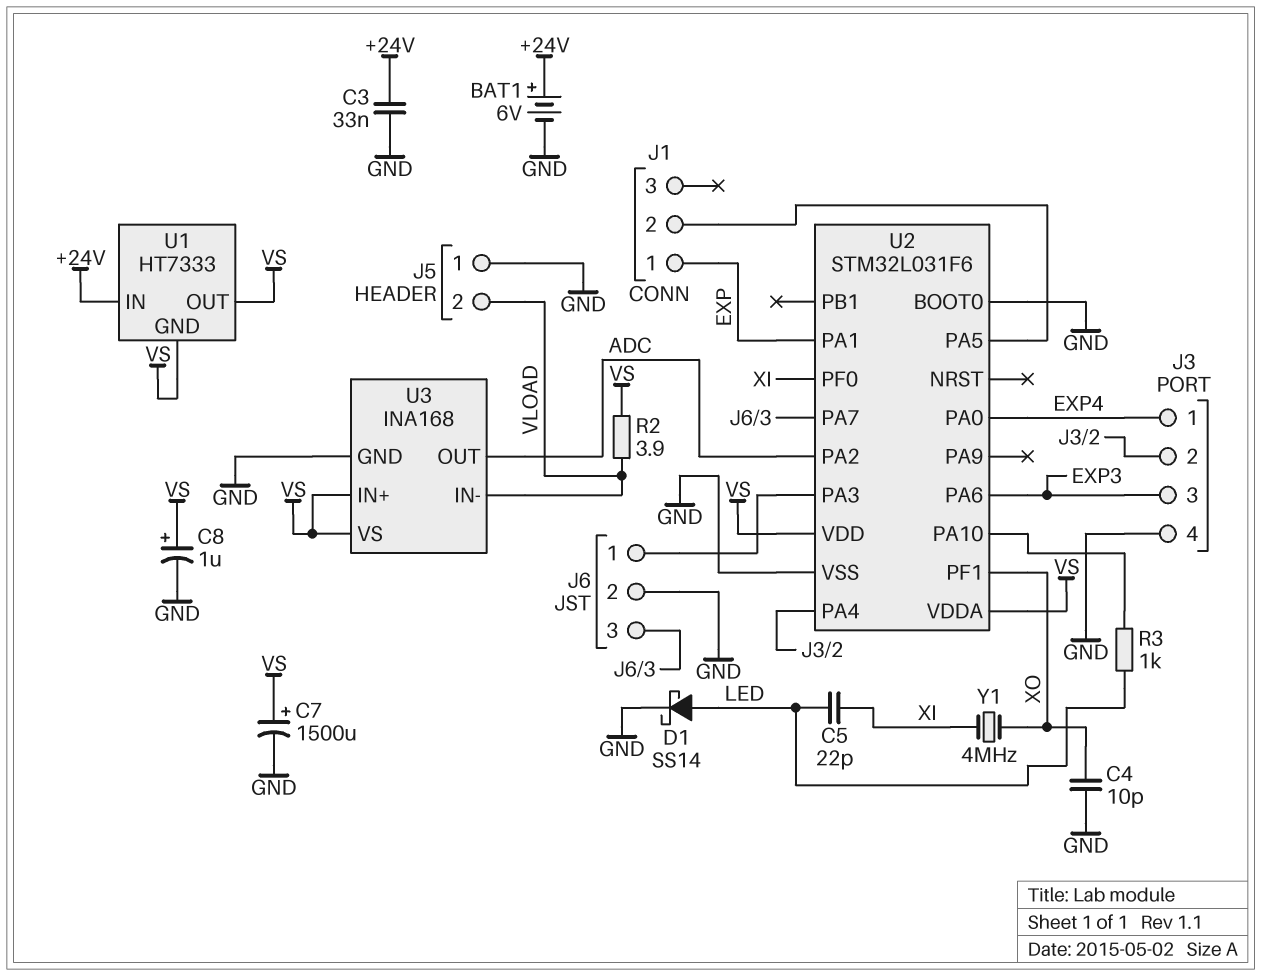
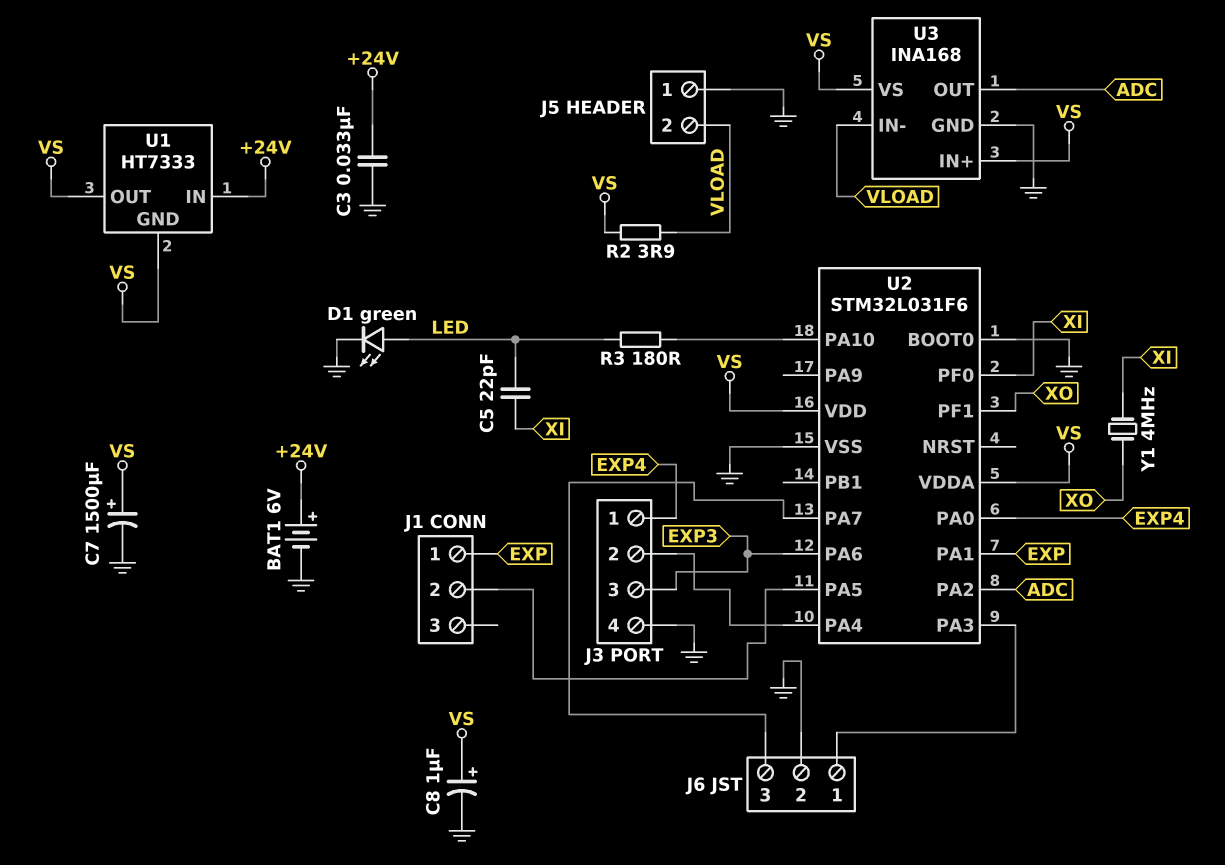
C4: 10pF (GND, XO) -> none
D1: schottky SS14 (A LED, K GND) -> LED green (A LED, K GND)
R3: 1k (LED, U2/PA10) -> 180 (LED, U2/PA10)

